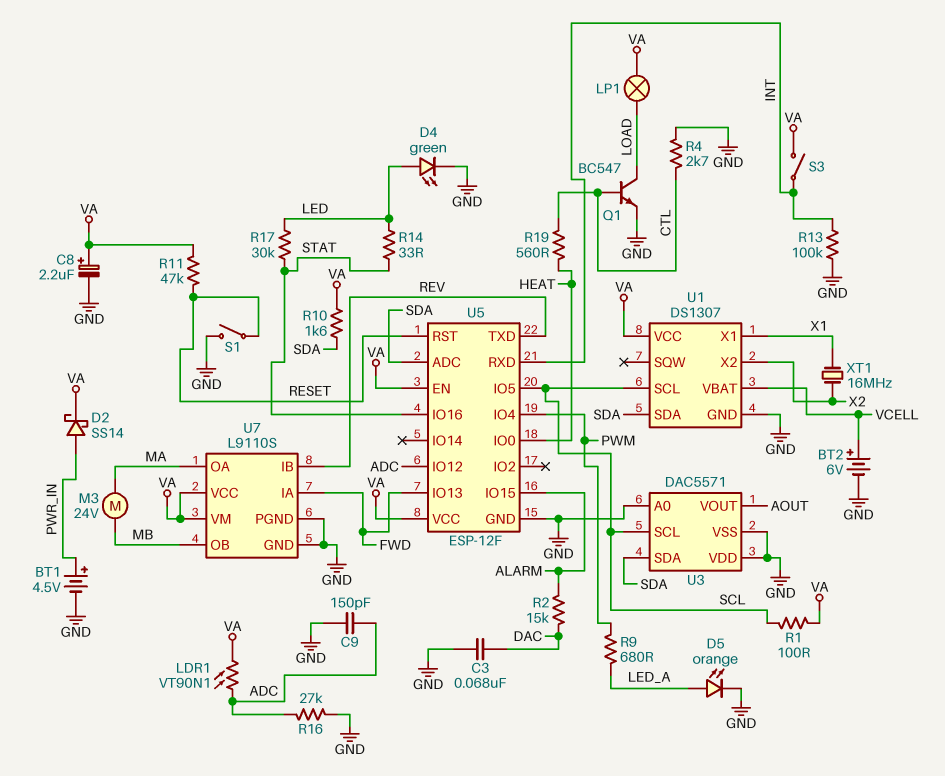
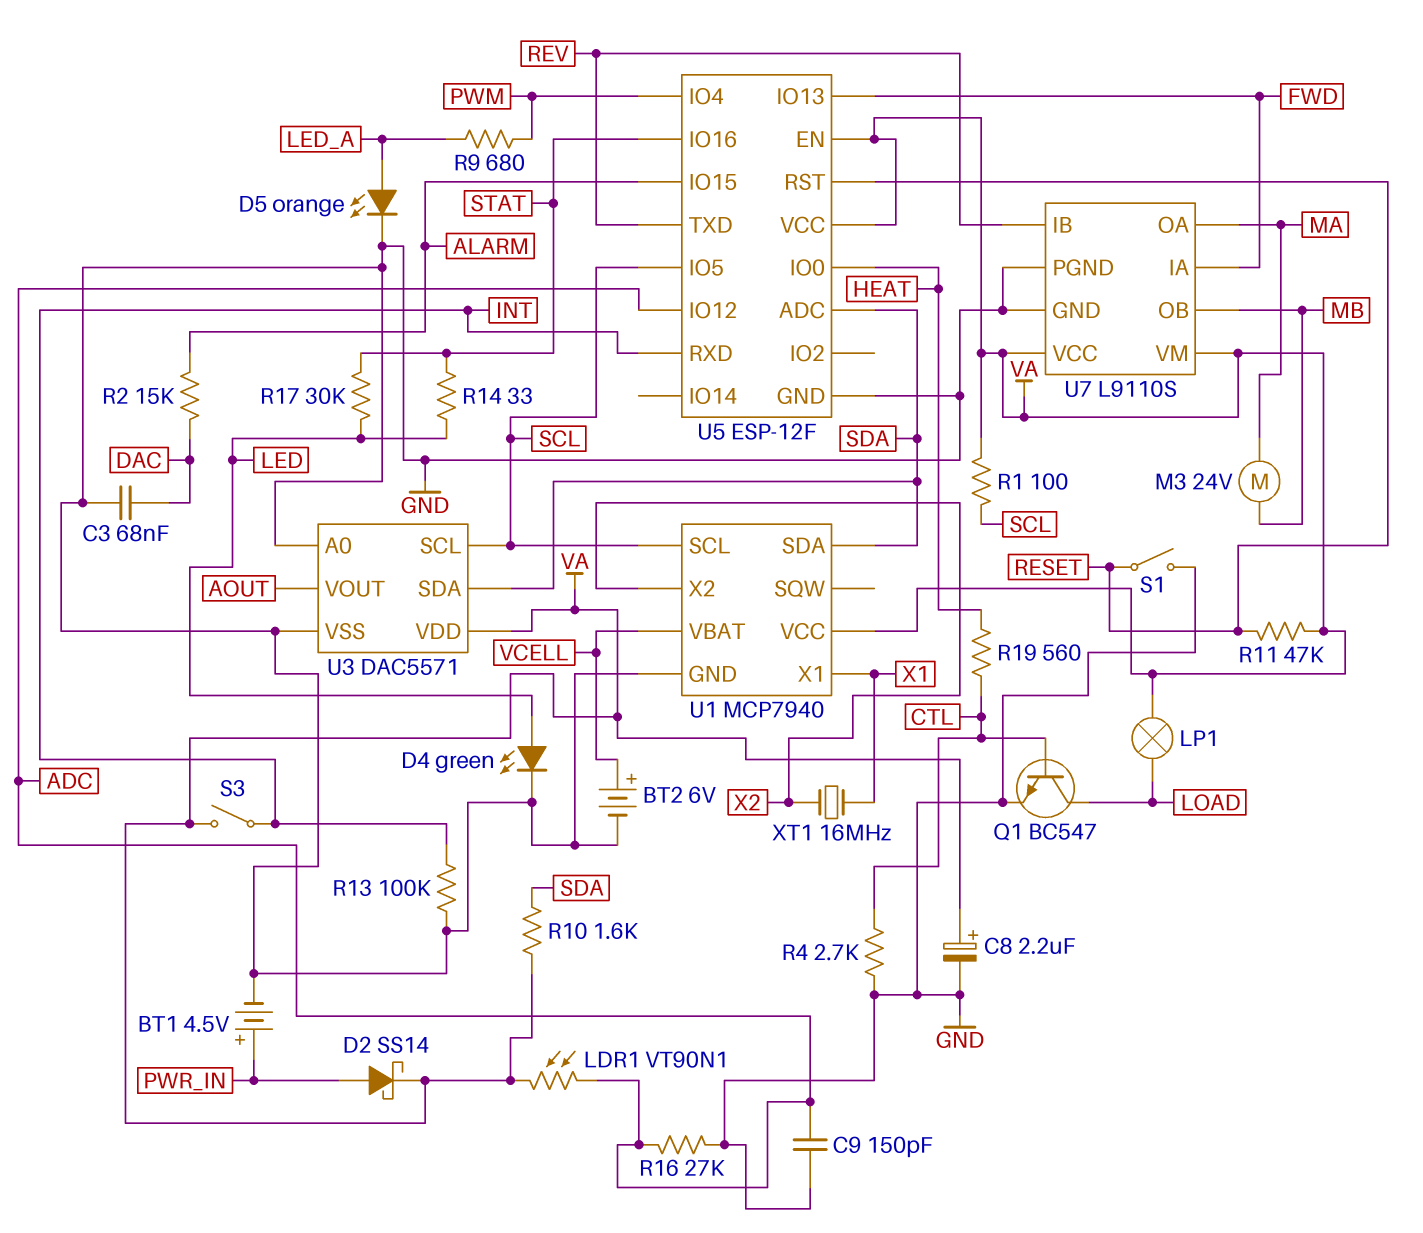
U1: DS1307 -> MCP7940
U3 pin VDD: GND -> VA

